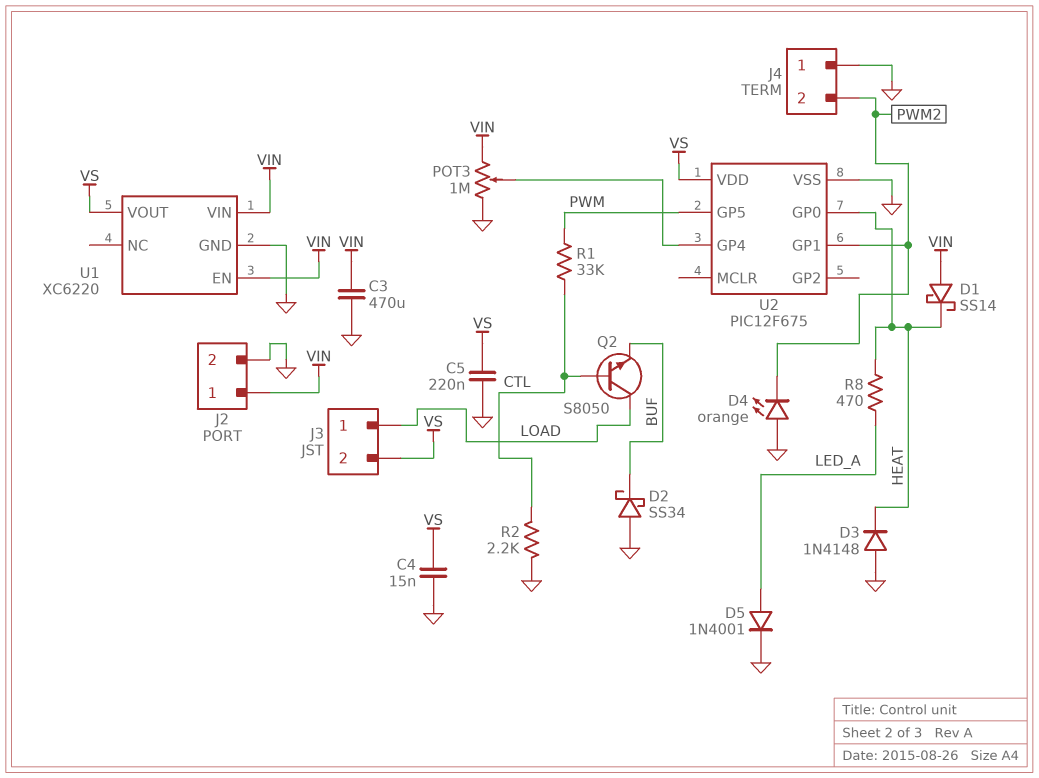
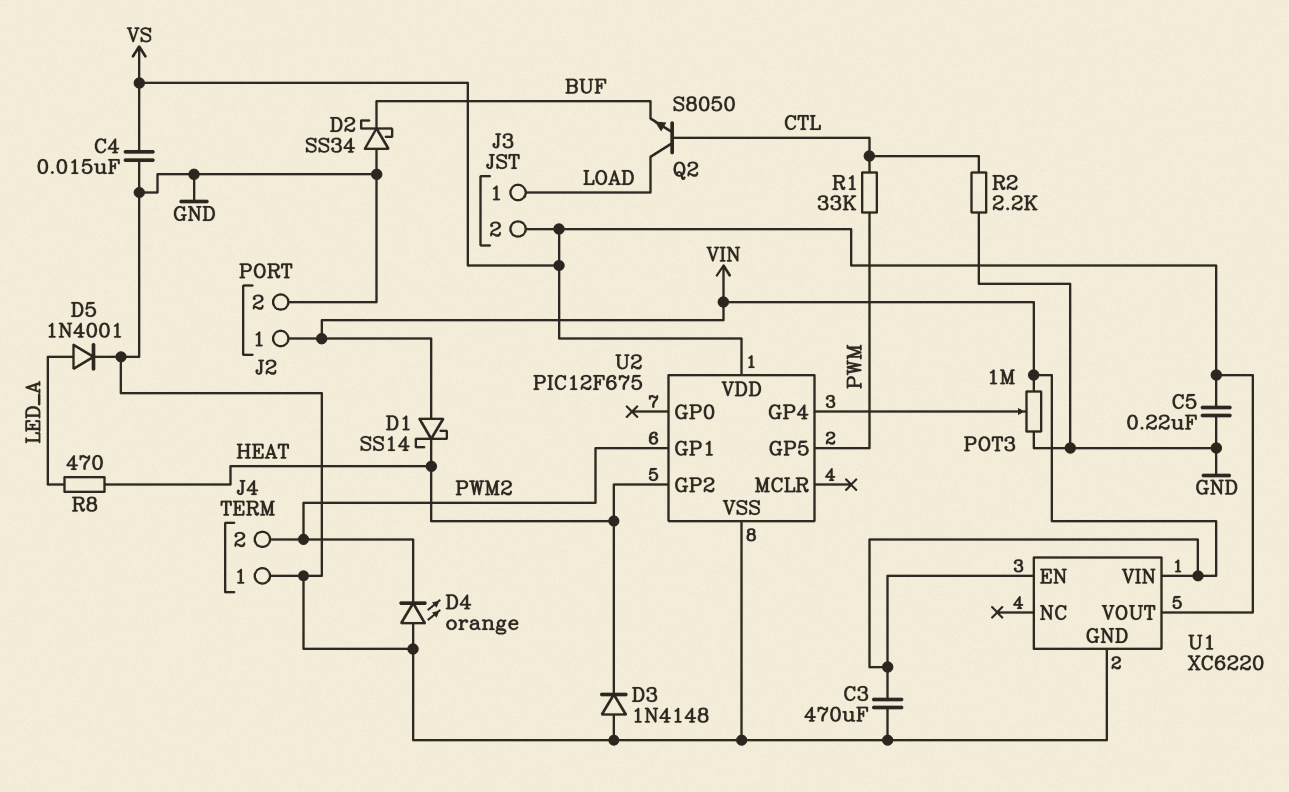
U2 pin GP0: HEAT -> none
U2 pin GP2: none -> HEAT

